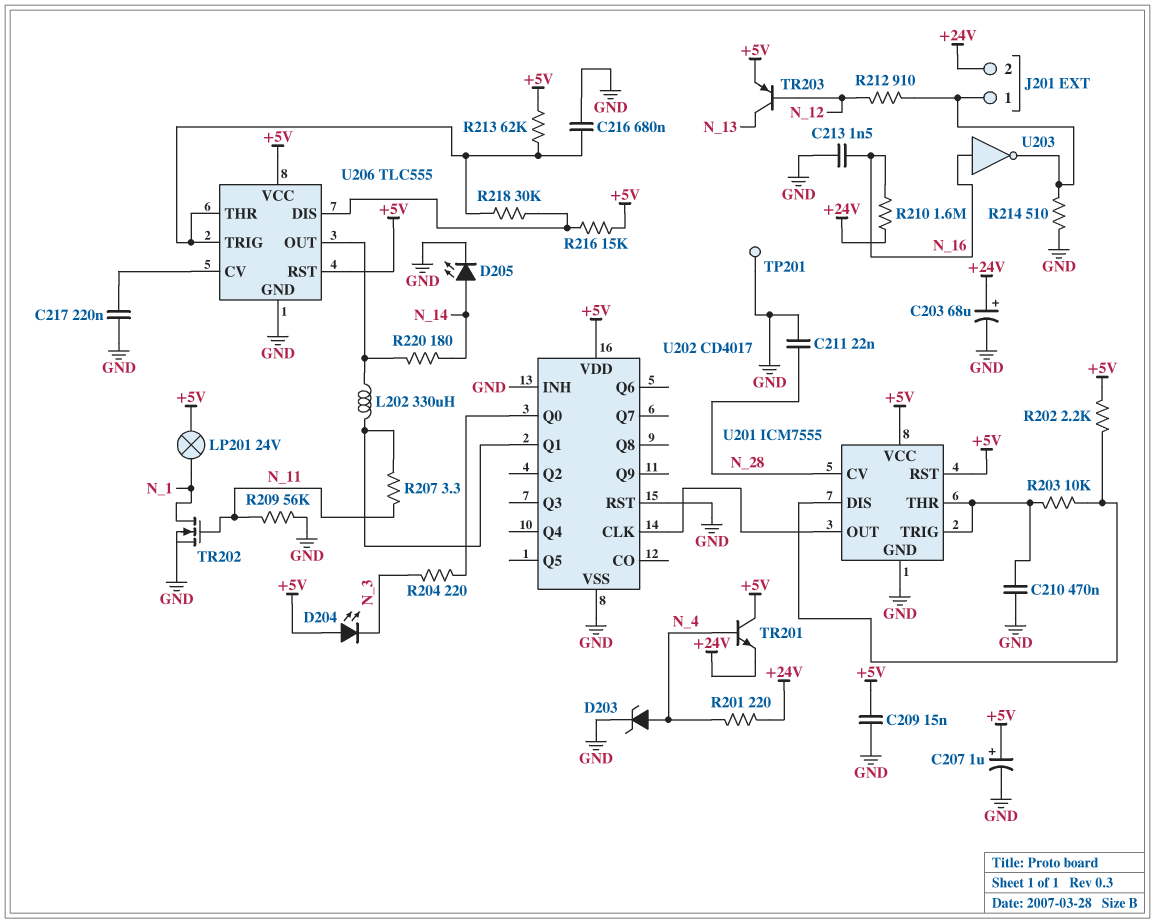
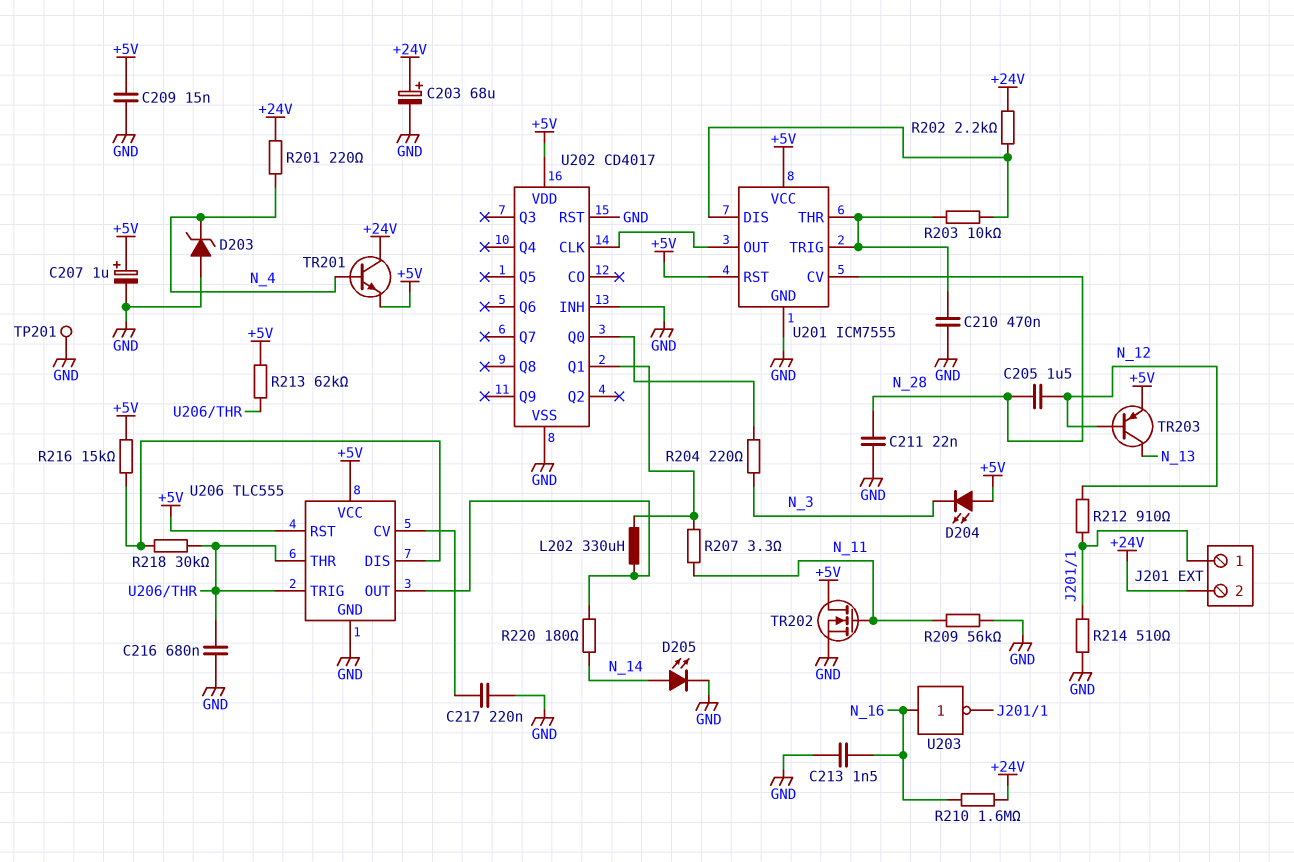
C205: none -> 1.5uF (N_12, N_28)
D203: zener (A N_4, K GND) -> zener (A GND, K N_4)
LP201: lamp 24V (+5V, N_1) -> none
R202: 2.2k (+5V, U201/DIS) -> 2.2k (+24V, U201/DIS)
TR201: NPN (B N_4, C +5V, E +24V) -> NPN (B N_4, C +24V, E +5V)
TR202: NMOS (G N_11, D N_1, S GND) -> NMOS (G N_11, D +5V, S GND)

